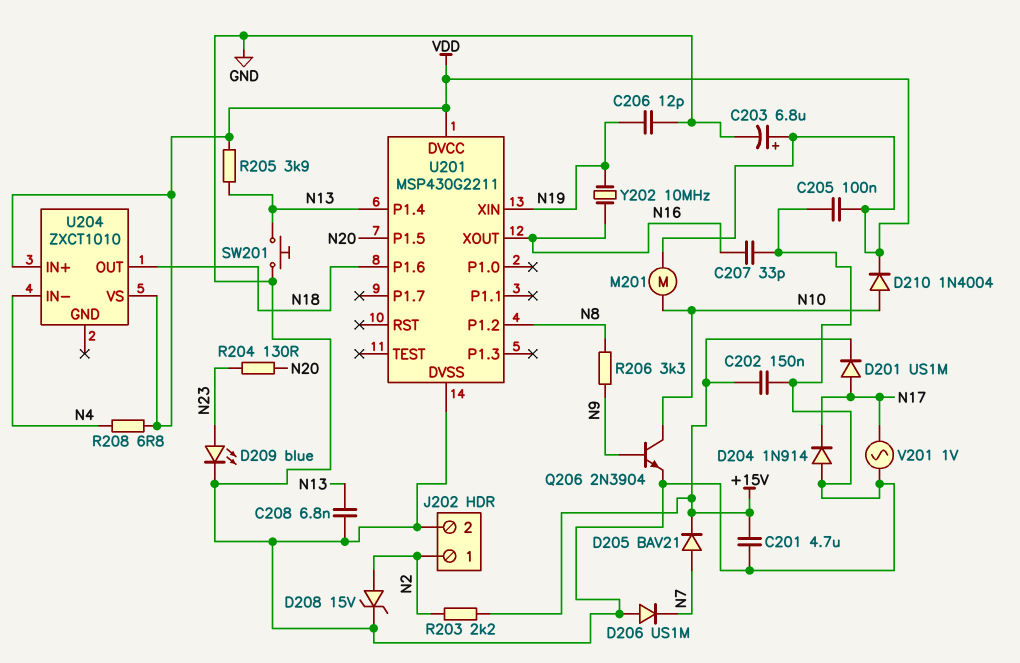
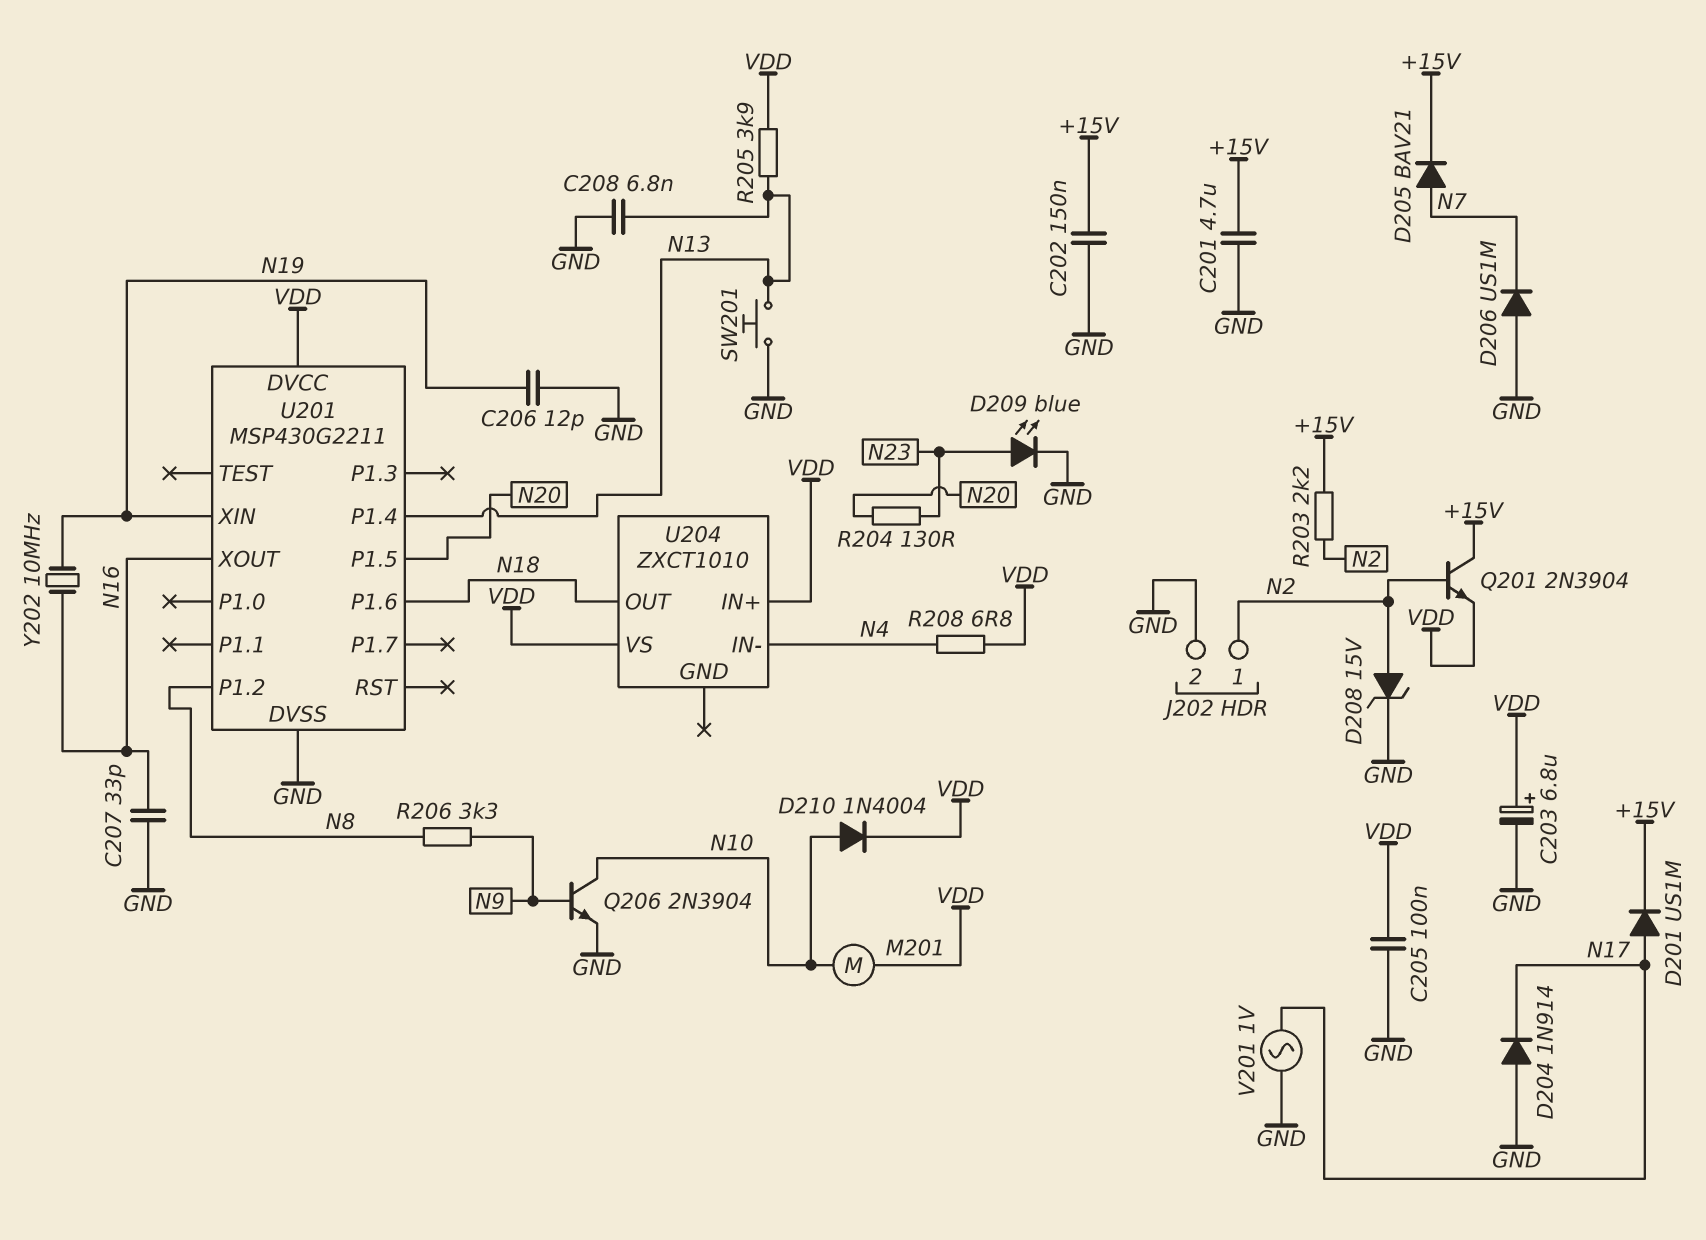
Q201: none -> NPN 2N3904 (B N2, C +15V, E VDD)

